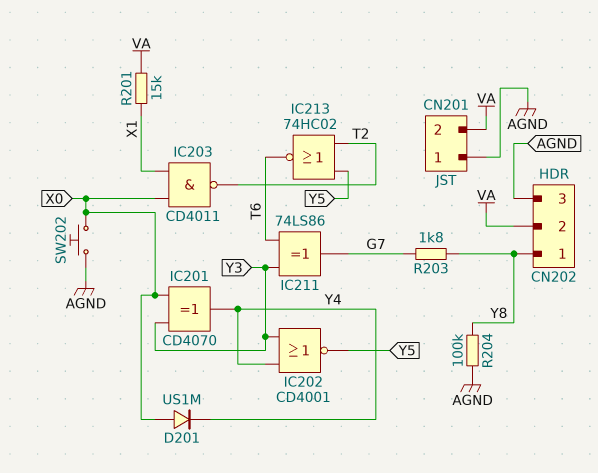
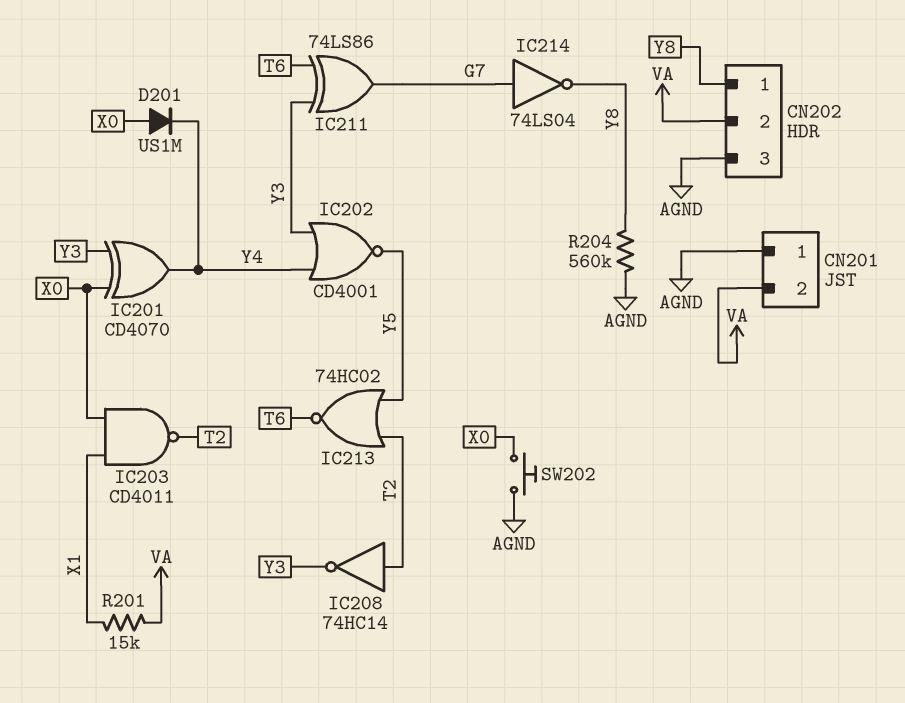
IC208: none -> NOT 74HC14 (in T2, out Y3)
IC214: none -> NOT 74LS04 (in G7, out Y8)
R203: 1.8k (G7, Y8) -> none
R204: 100k (AGND, Y8) -> 560k (AGND, Y8)

